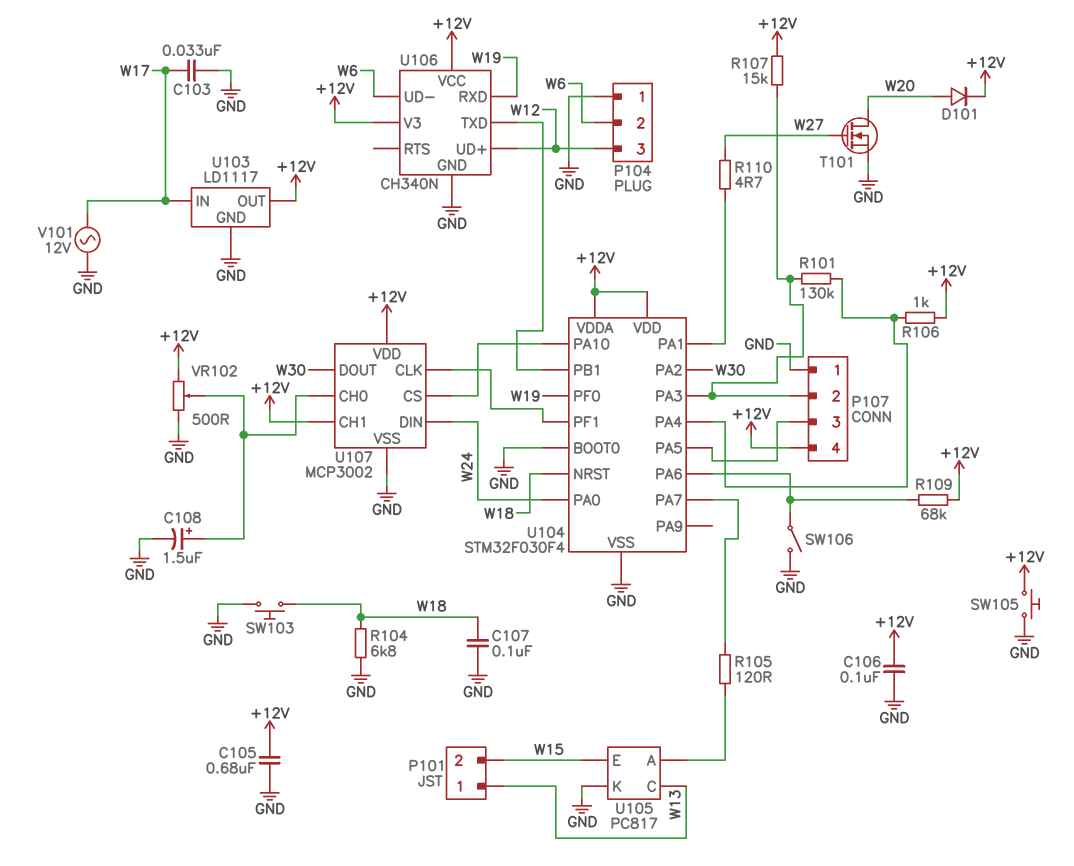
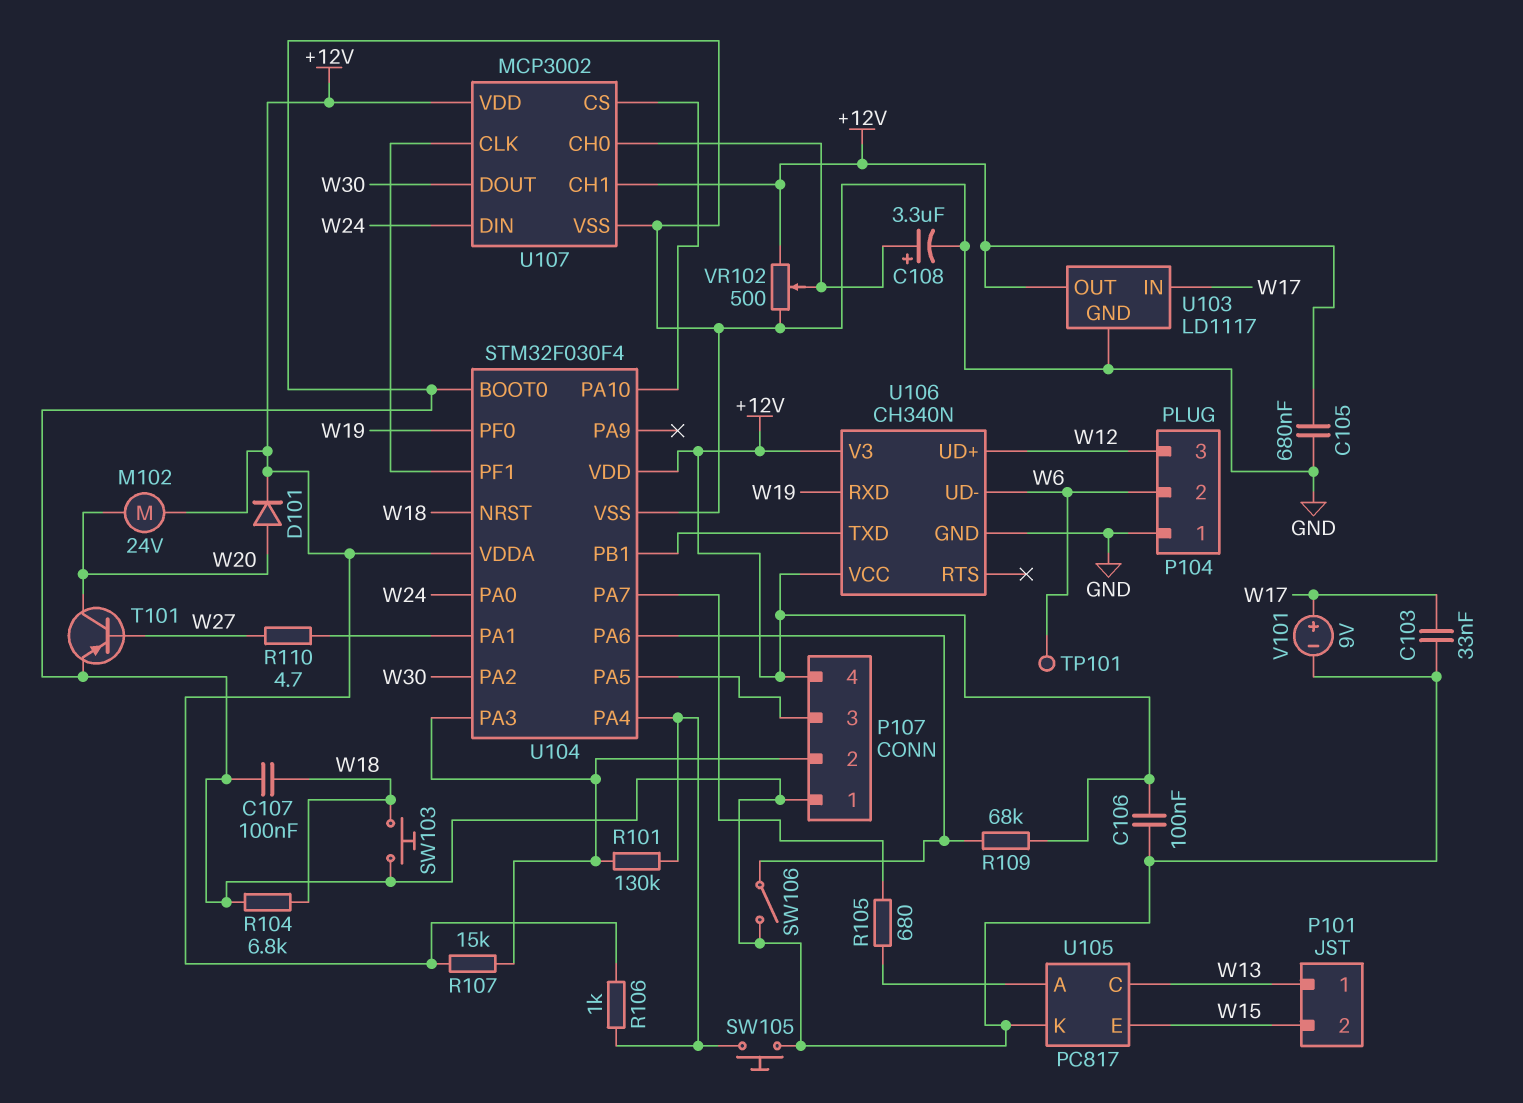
C108: 1.5uF (plus U107/CH0, minus GND) -> 3.3uF (plus U107/CH0, minus GND)
M102: none -> motor 24V (+12V, W20)
R105: 120 (U104/PA7, U105/A) -> 680 (U104/PA7, U105/A)
SW105: button (+12V, GND) -> button (GND, U104/PA4)
T101: NMOS (G W27, D W20, S GND) -> PNP (B W27, C W20, E GND)
TP101: none -> test point (W6)
V101: AC 12V (GND, W17) -> 9V (plus W17, minus GND)

